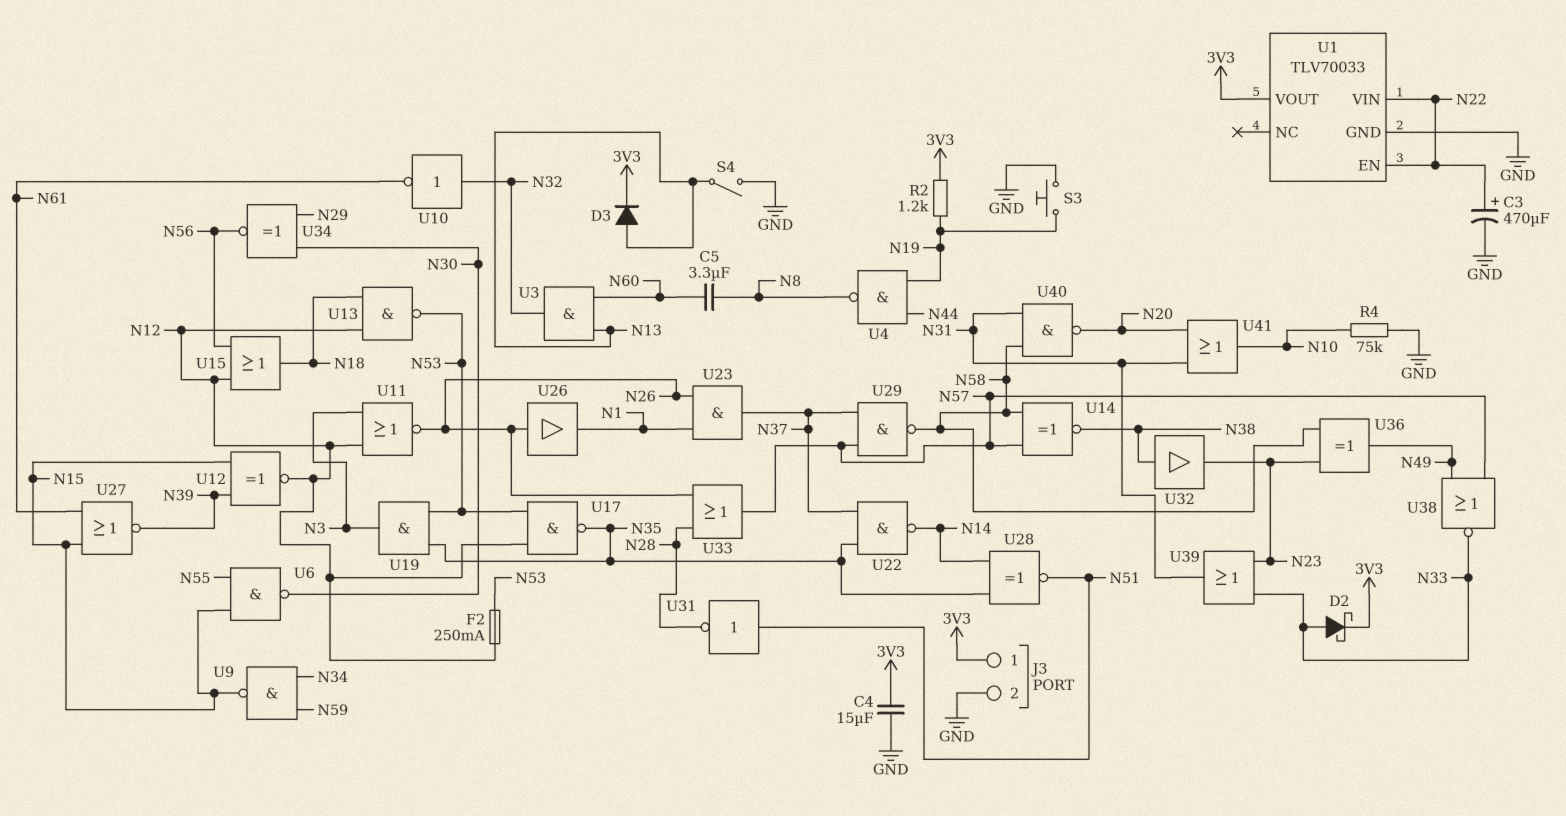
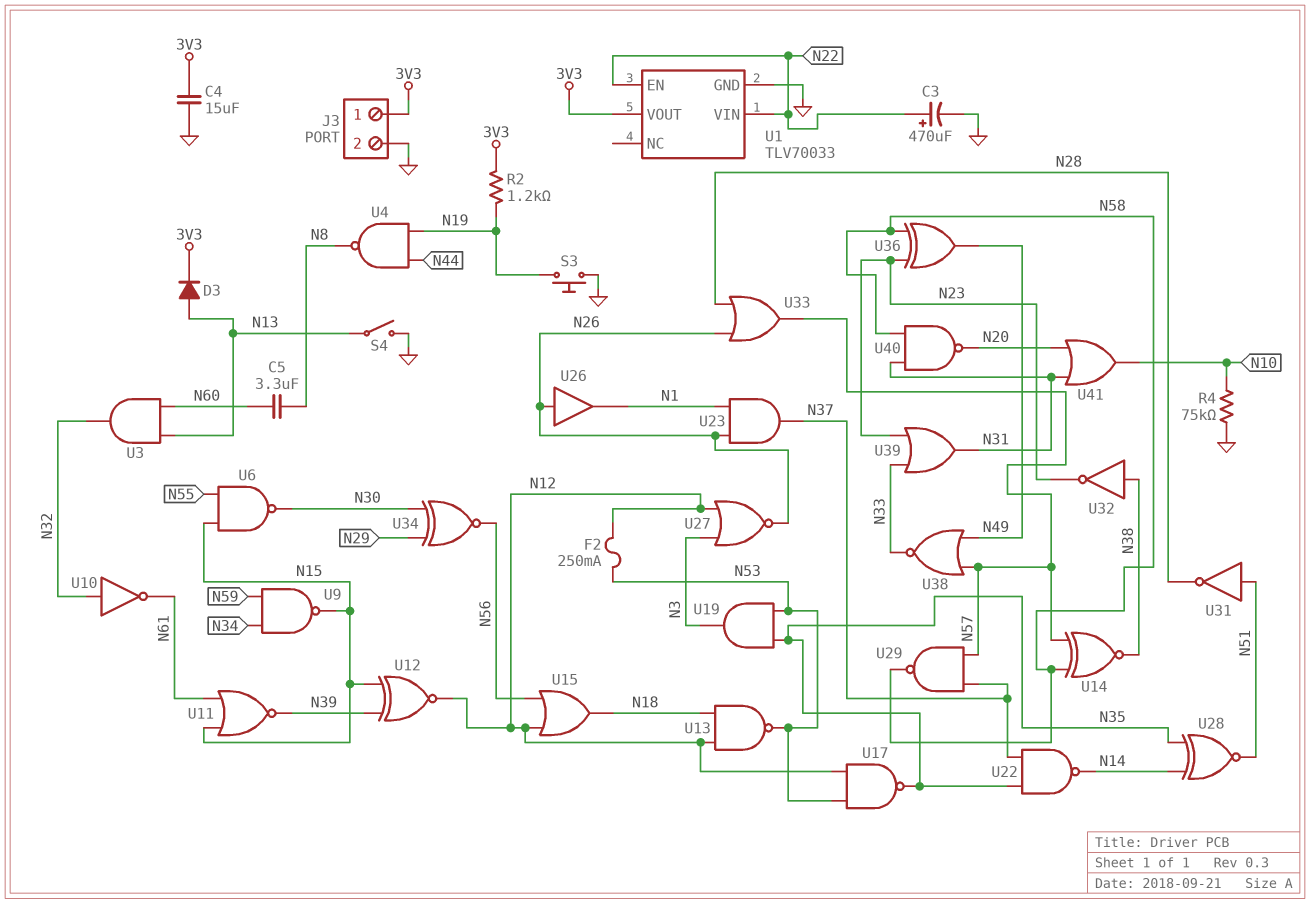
D2: schottky (A N33, K 3V3) -> none
U11: NOR (in N3, in N12, out N26) -> NOR (in N15, in N61, out N39)
U27: NOR (in N15, in N61, out N39) -> NOR (in N3, in N12, out N26)
U32: buffer (in N38, out N23) -> NOT (in N38, out N23)

